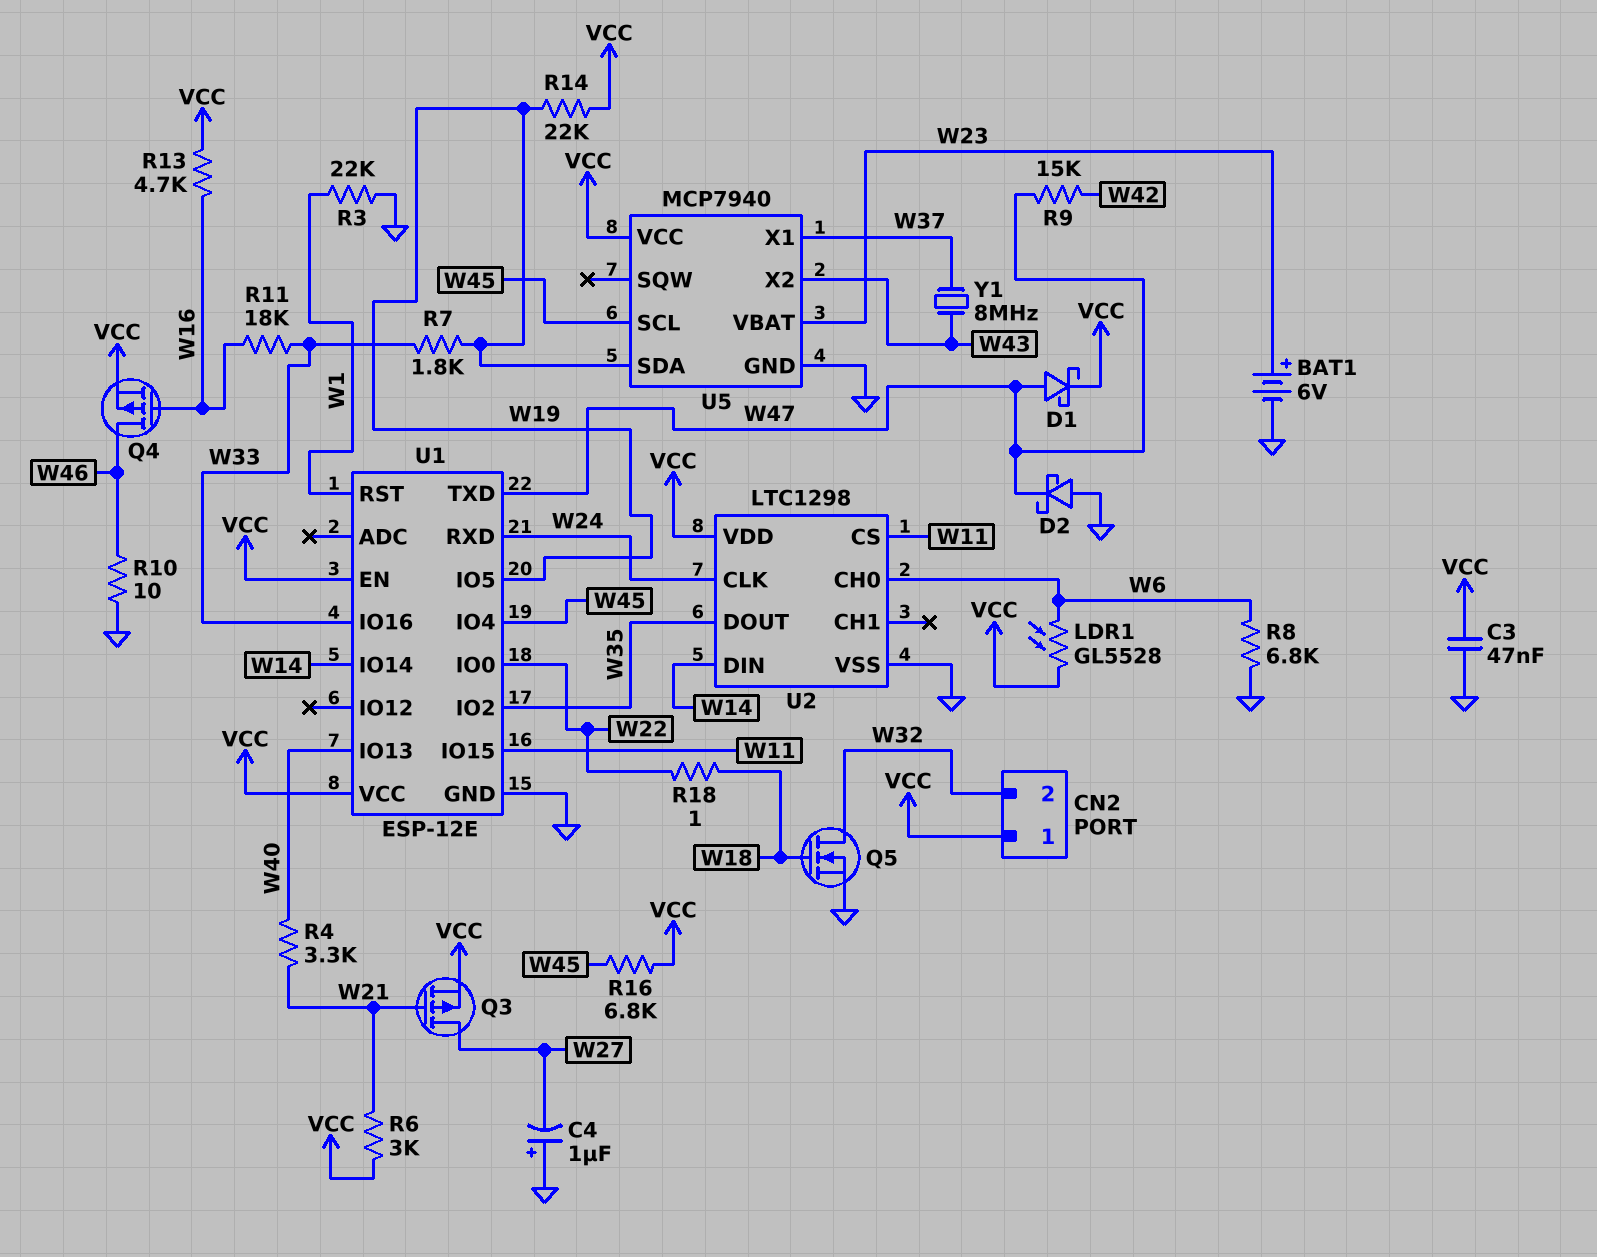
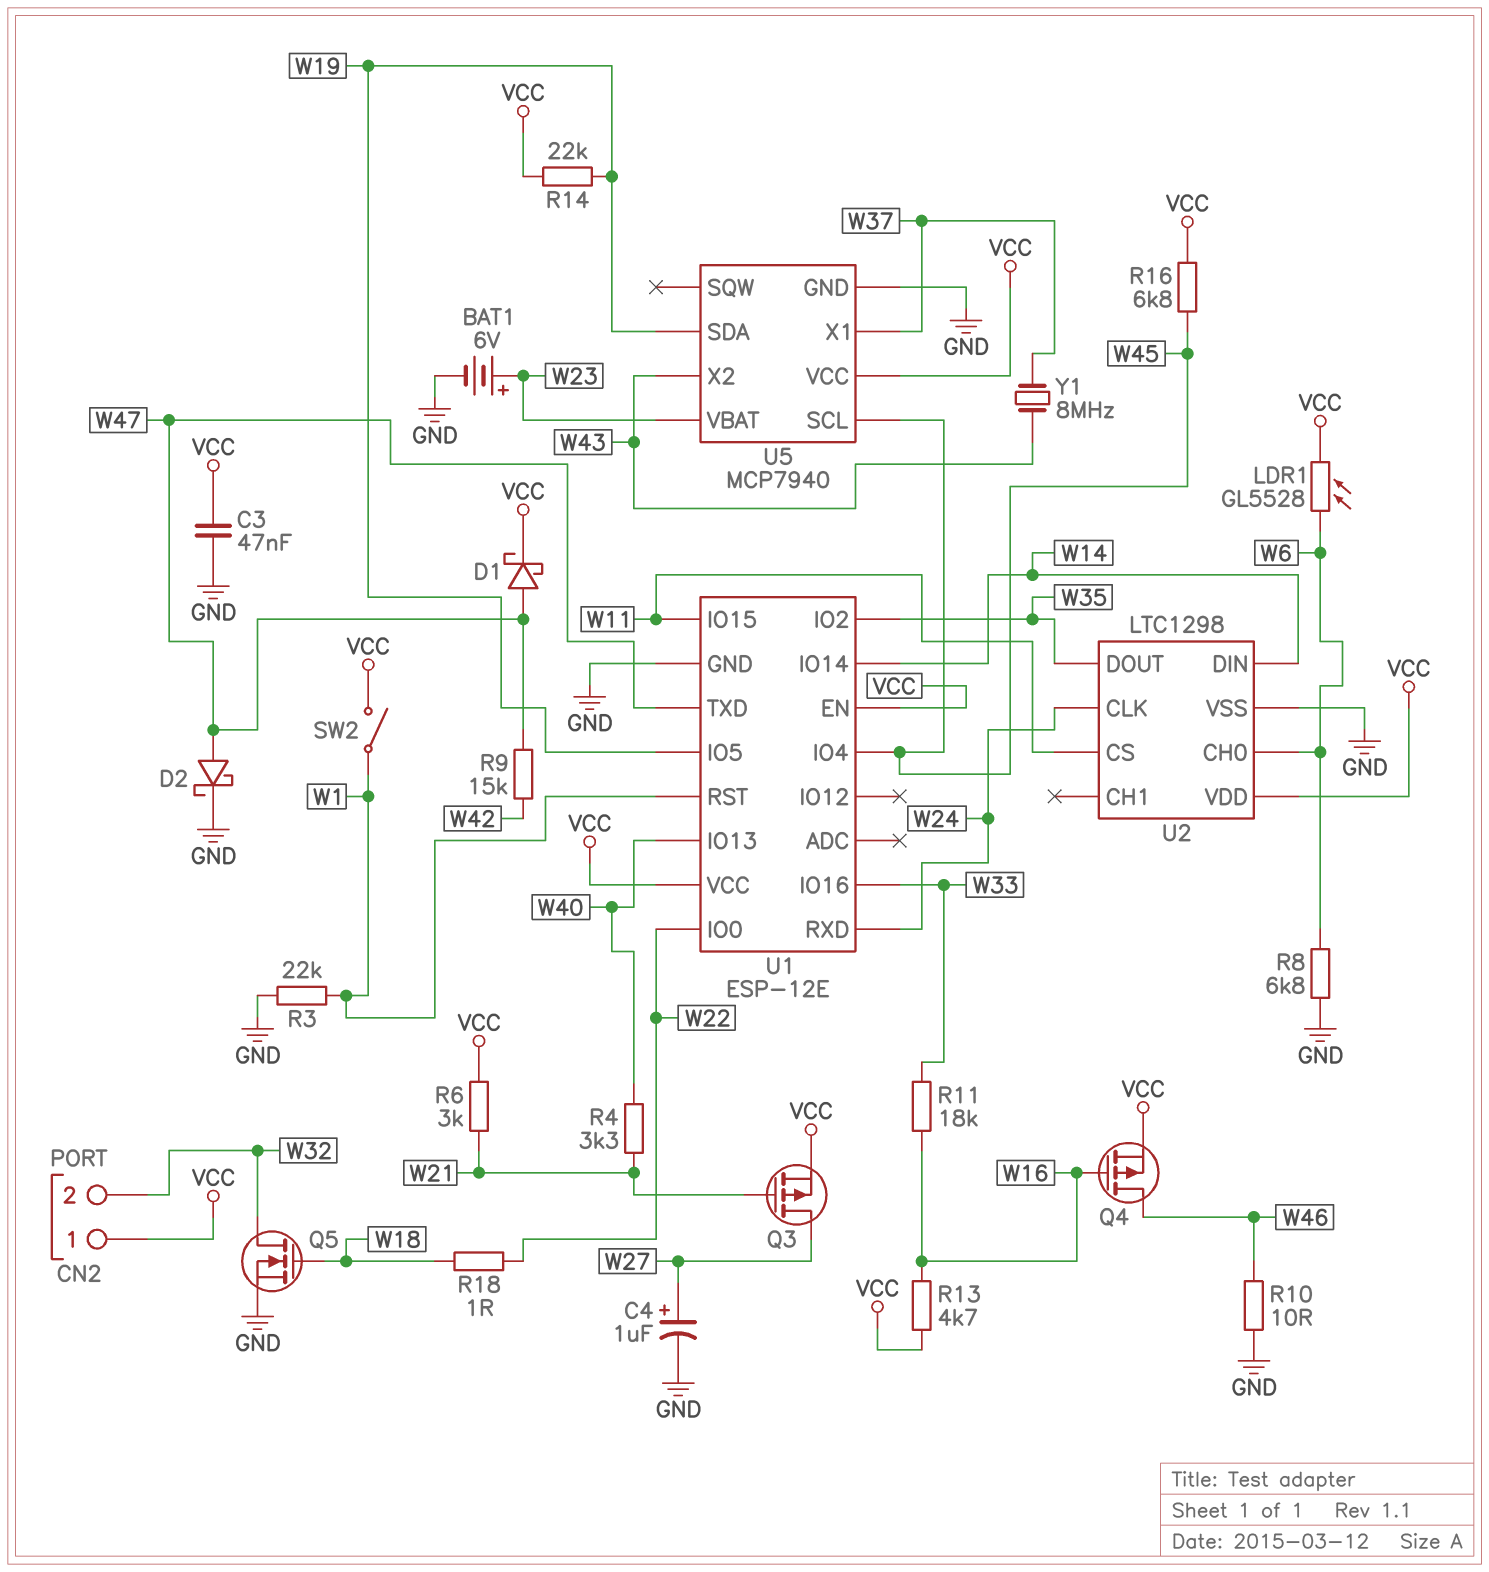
C4: 1uF (plus GND, minus W27) -> 1uF (plus W27, minus GND)
D2: schottky (A GND, K W47) -> schottky (A W47, K GND)
R7: 1.8k (W19, W33) -> none
SW2: none -> switch (VCC, W1)

